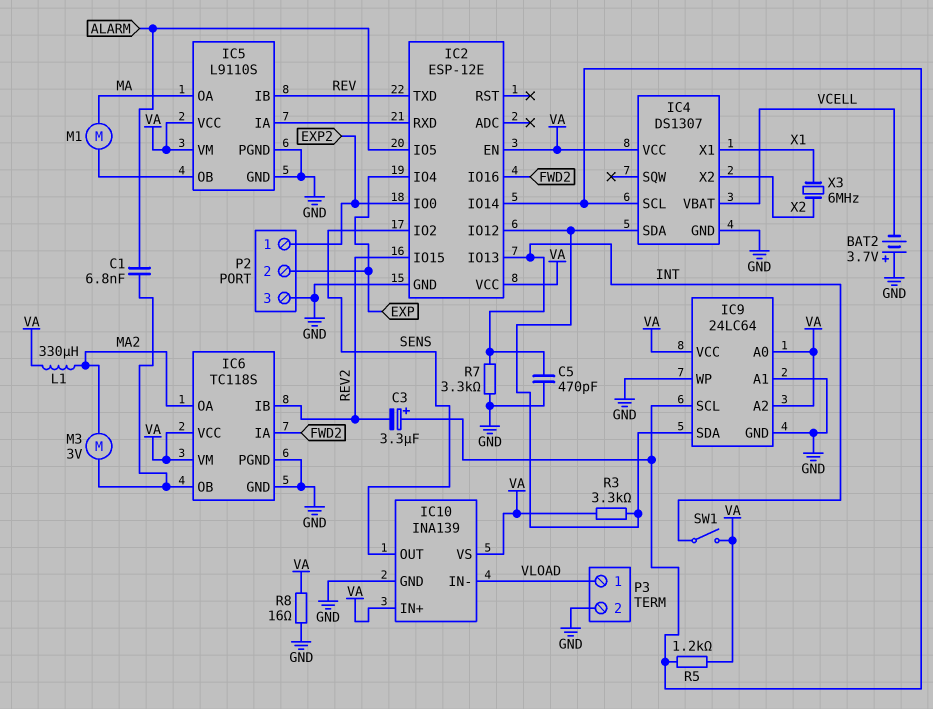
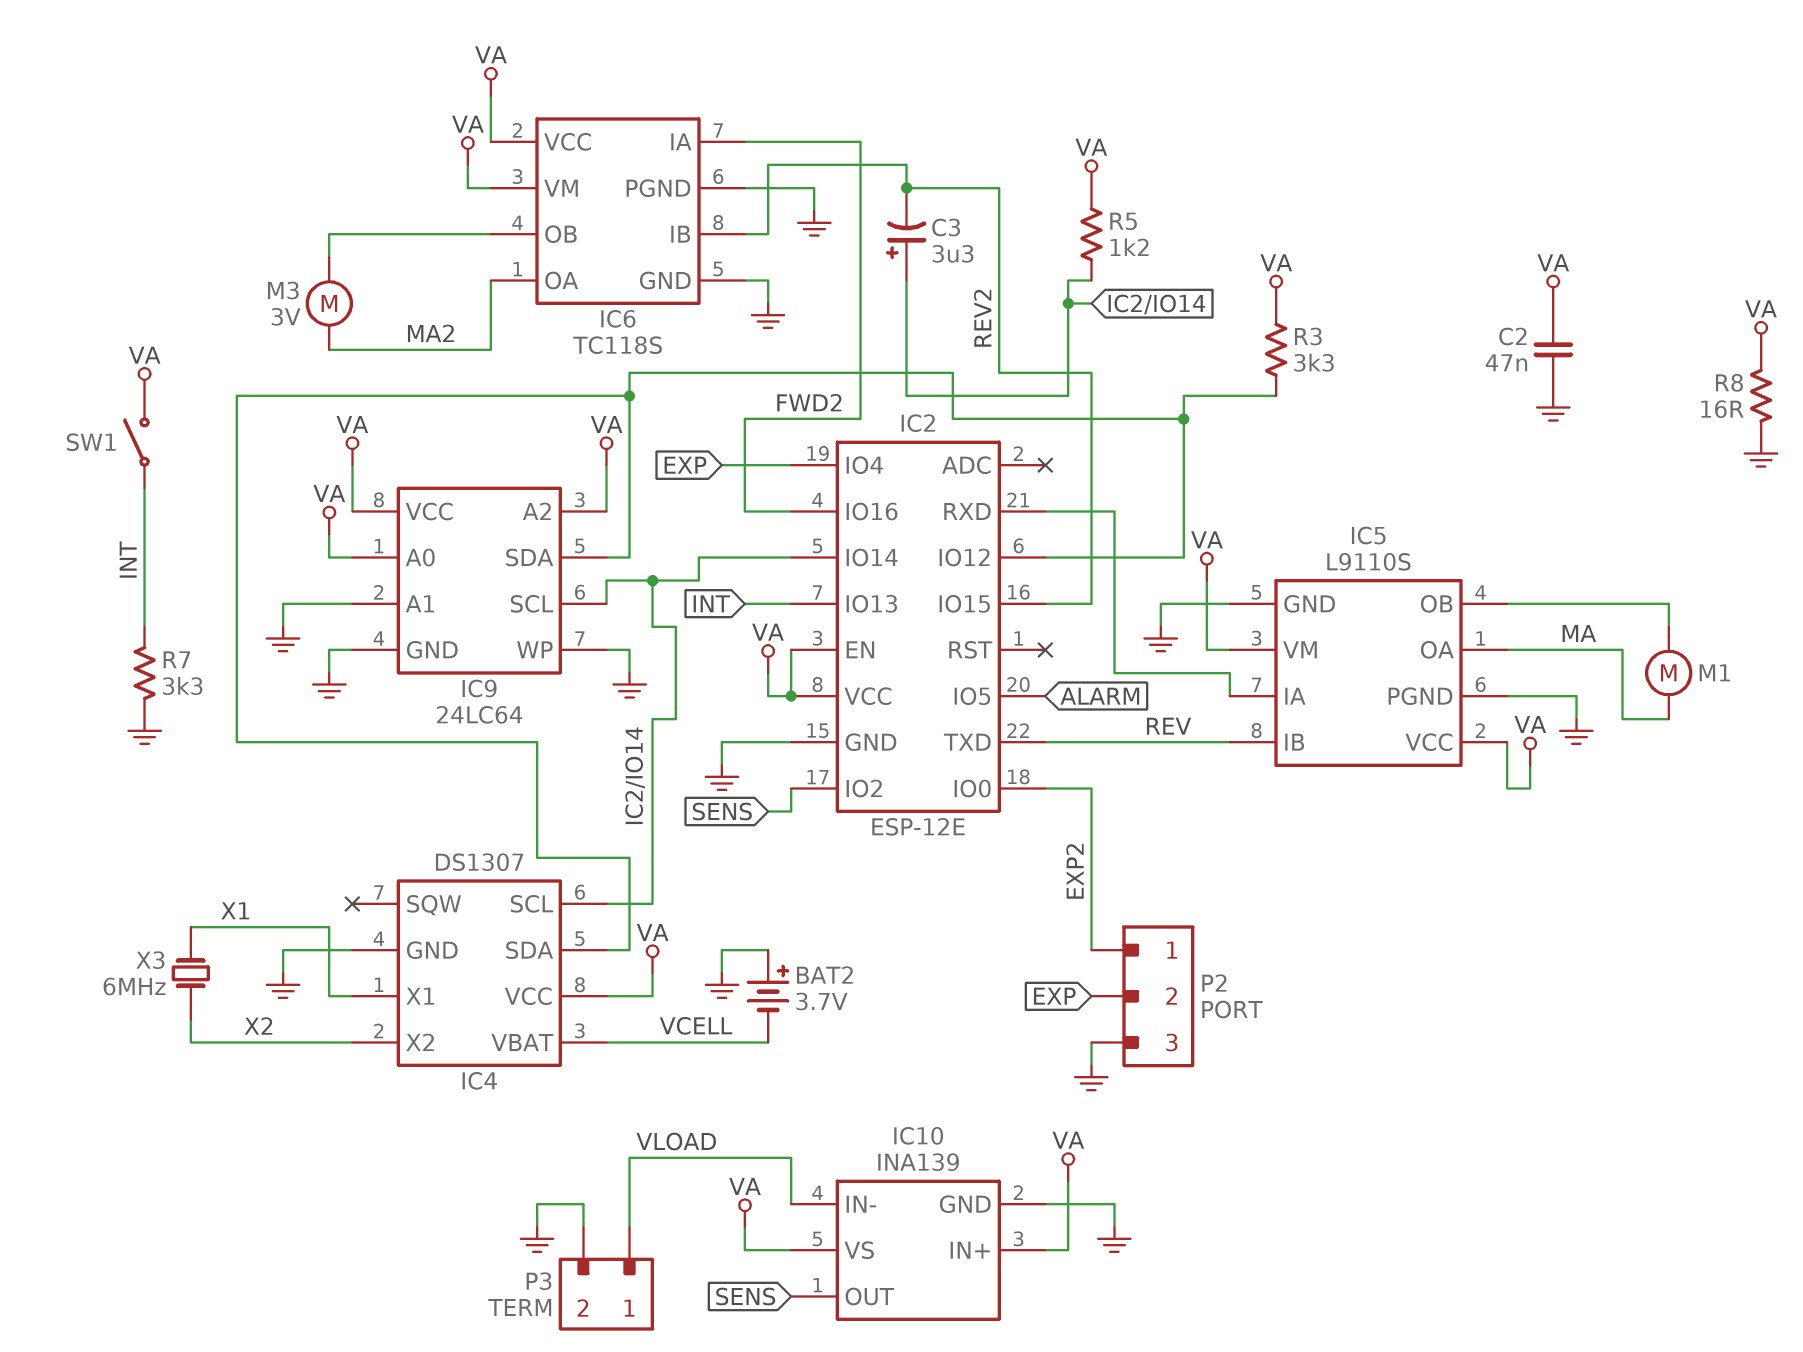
C1: 6.8nF (ALARM, IC6/OB) -> none
C2: none -> 47nF (GND, VA)
C5: 470pF (GND, INT) -> none
L1: 330uH (MA2, VA) -> none

